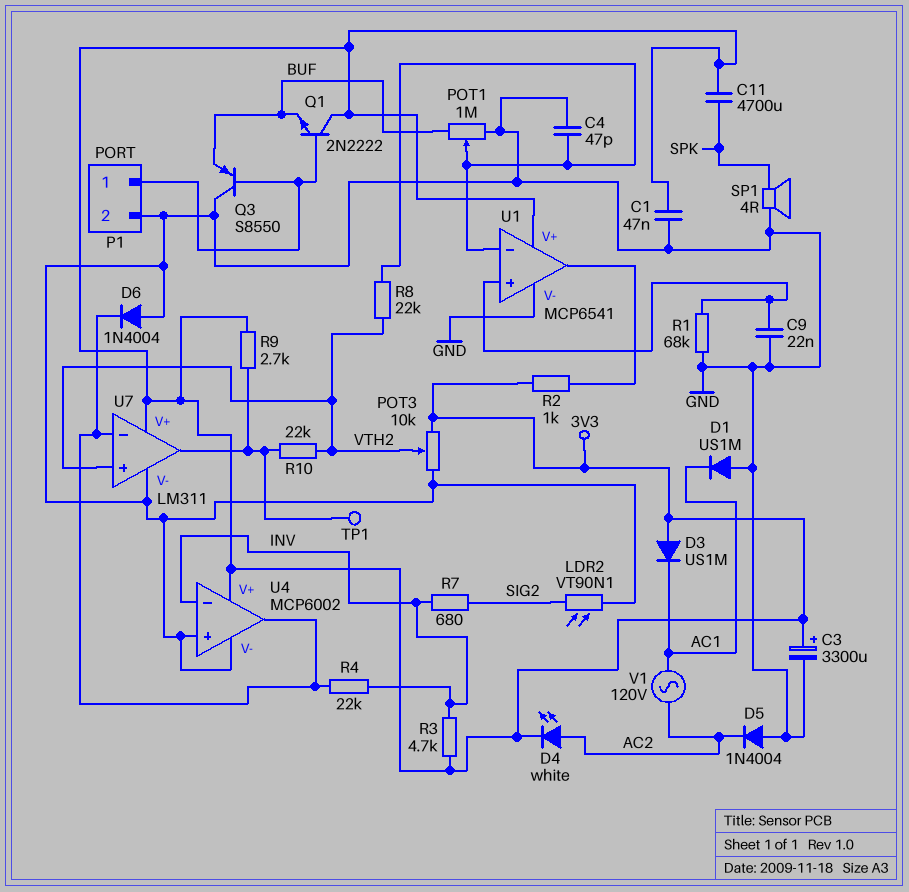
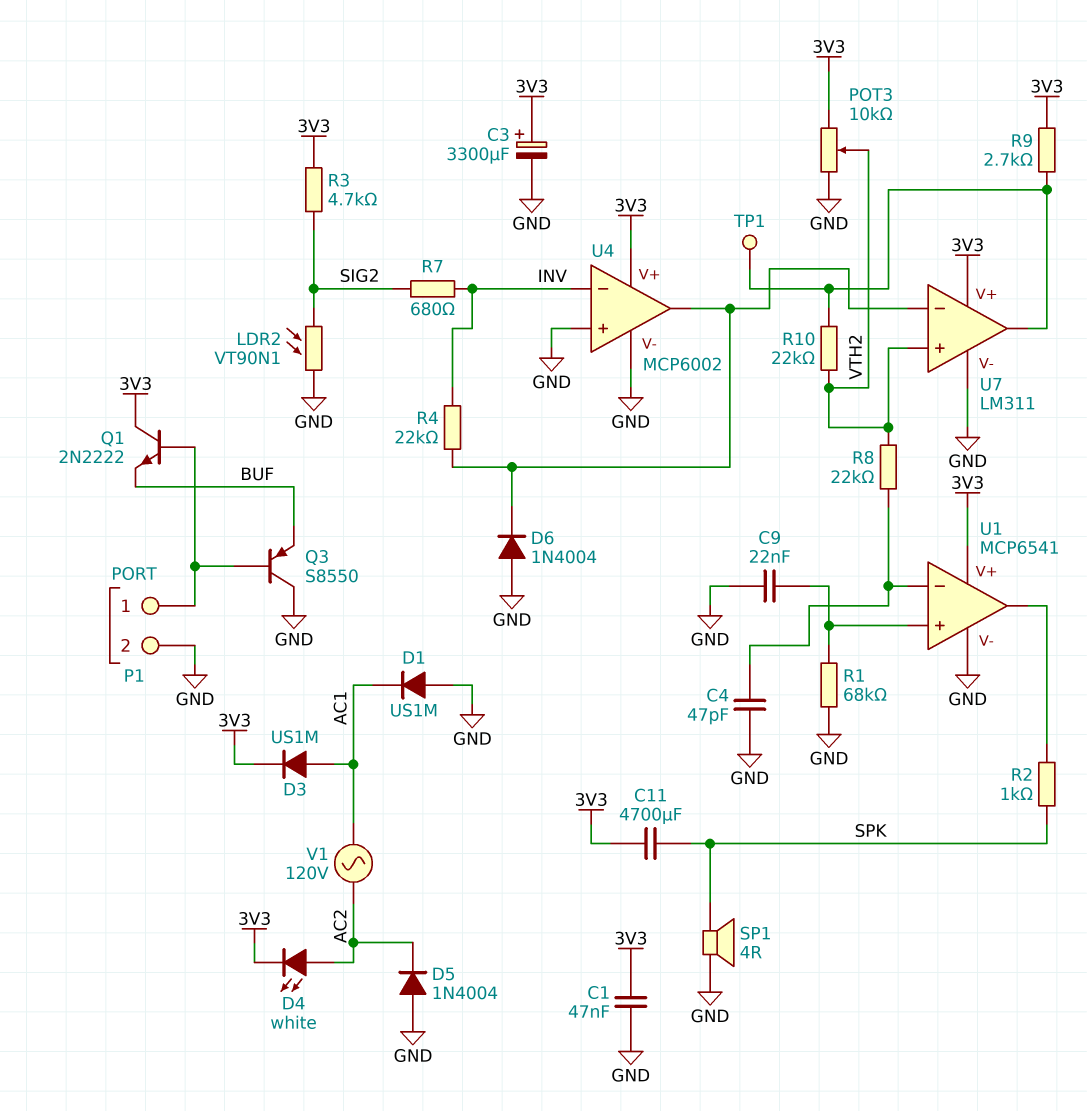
D3: diode US1M (A 3V3, K AC1) -> diode US1M (A AC1, K 3V3)
POT1: 1M (BUF, GND, wiper U1/in-) -> none
R2: 1k (3V3, U1/out) -> 1k (SPK, U1/out)
R3: 4.7k (3V3, INV) -> 4.7k (3V3, SIG2)

